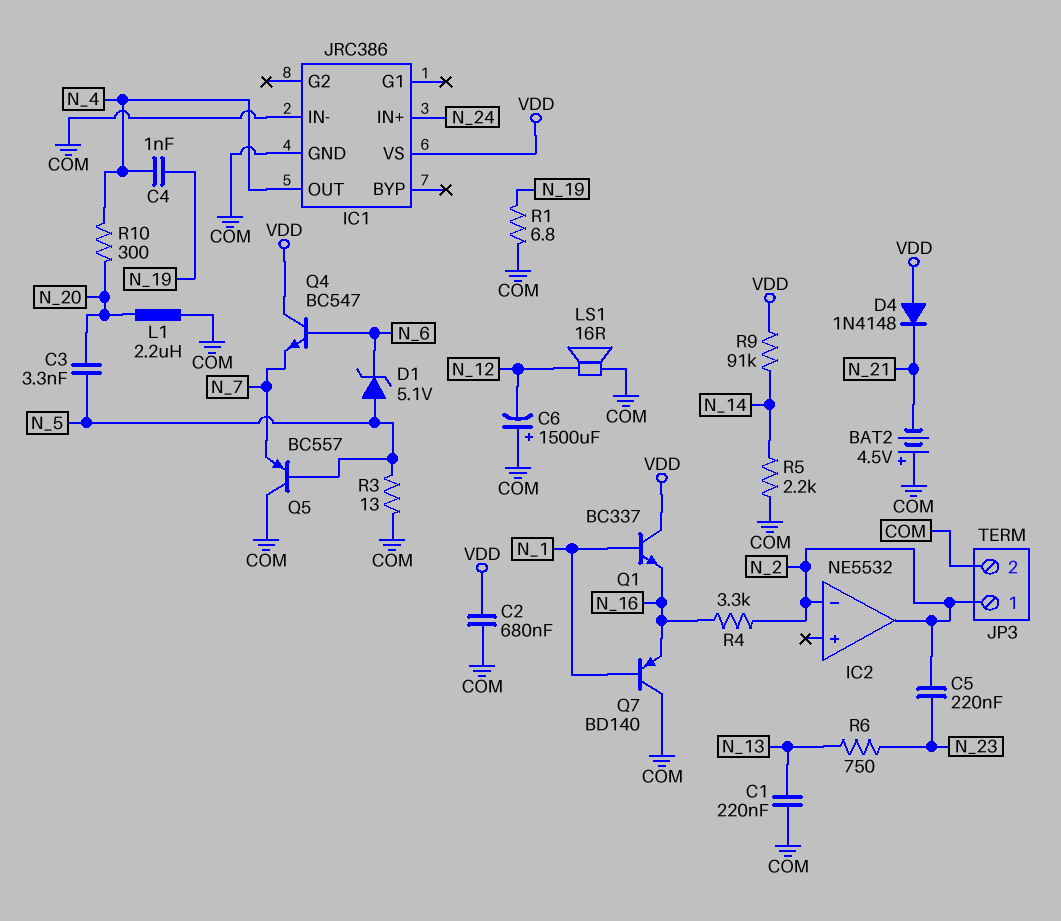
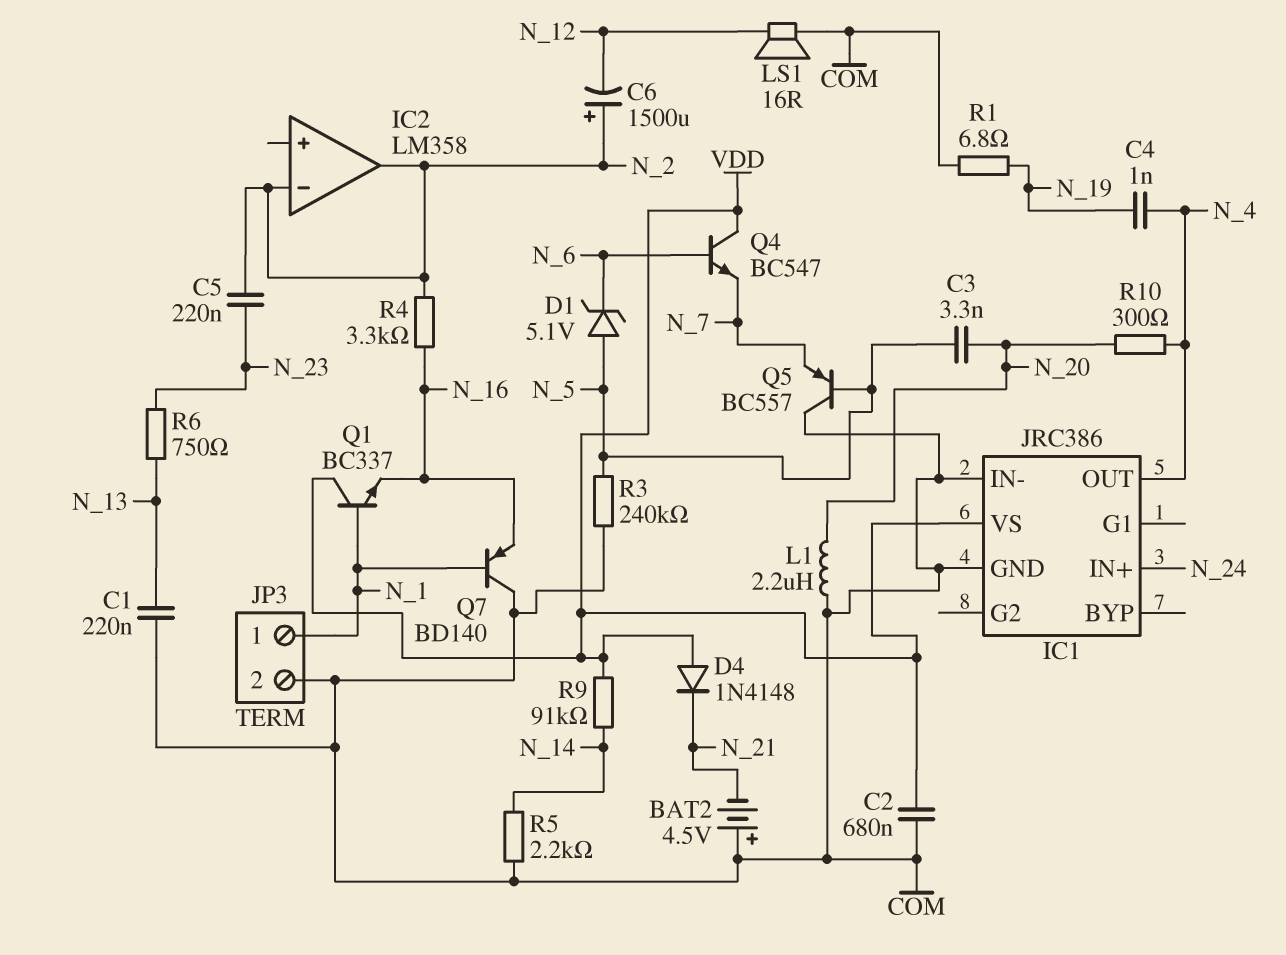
C6: 1500uF (plus COM, minus N_12) -> 1500uF (plus N_2, minus N_12)
IC2: NE5532 -> LM358
JP3 pin 1: N_2 -> N_1
R3: 13 (COM, N_5) -> 240k (COM, N_5)

